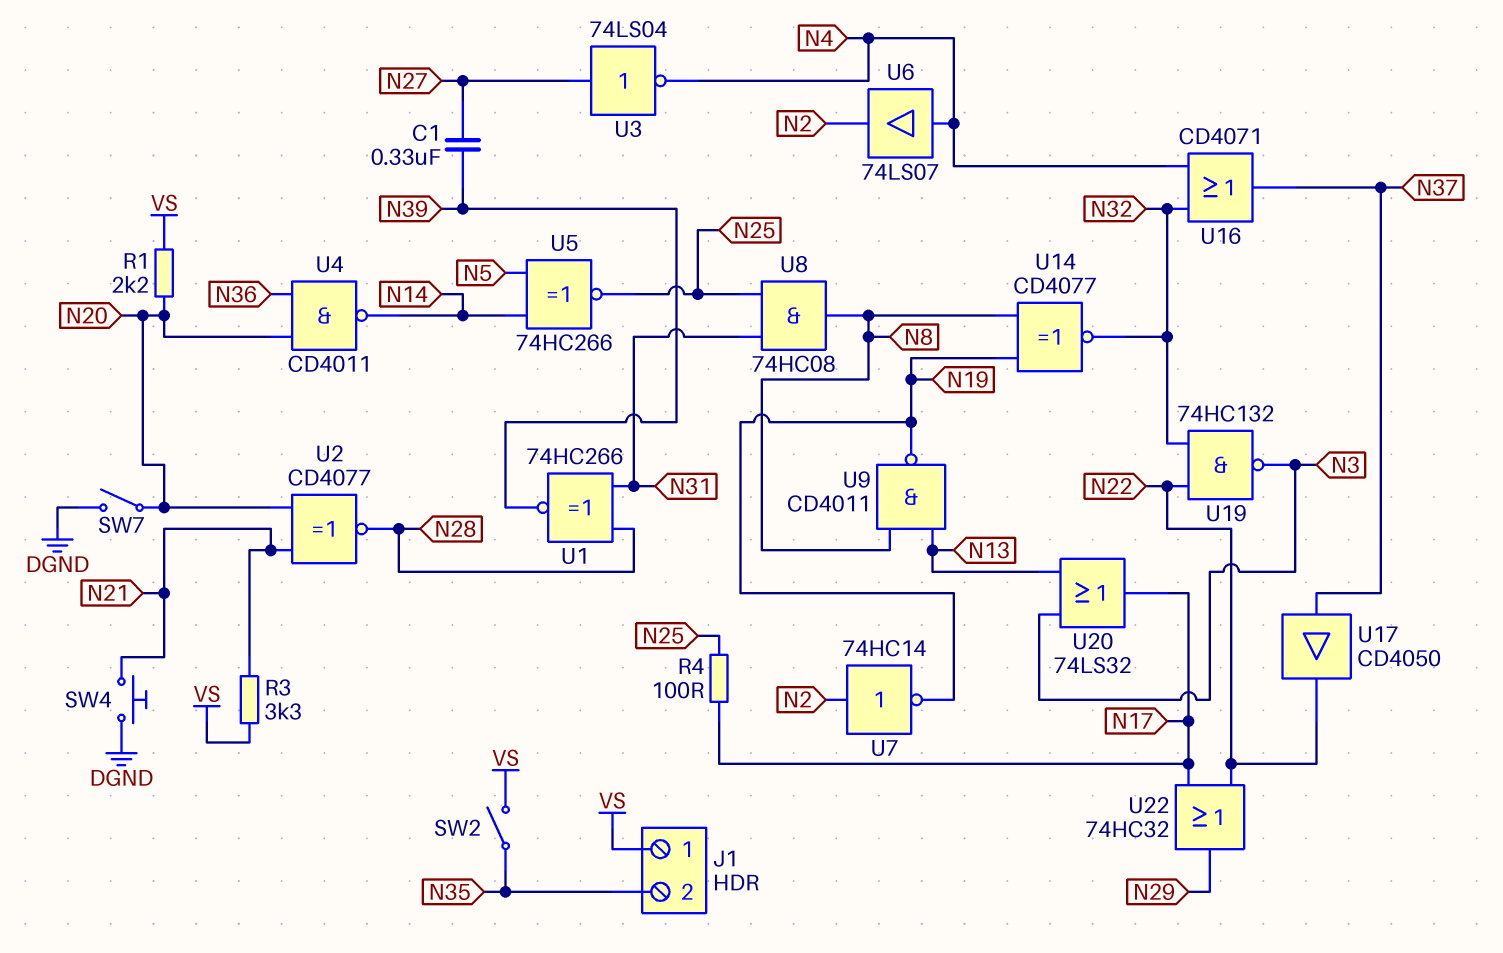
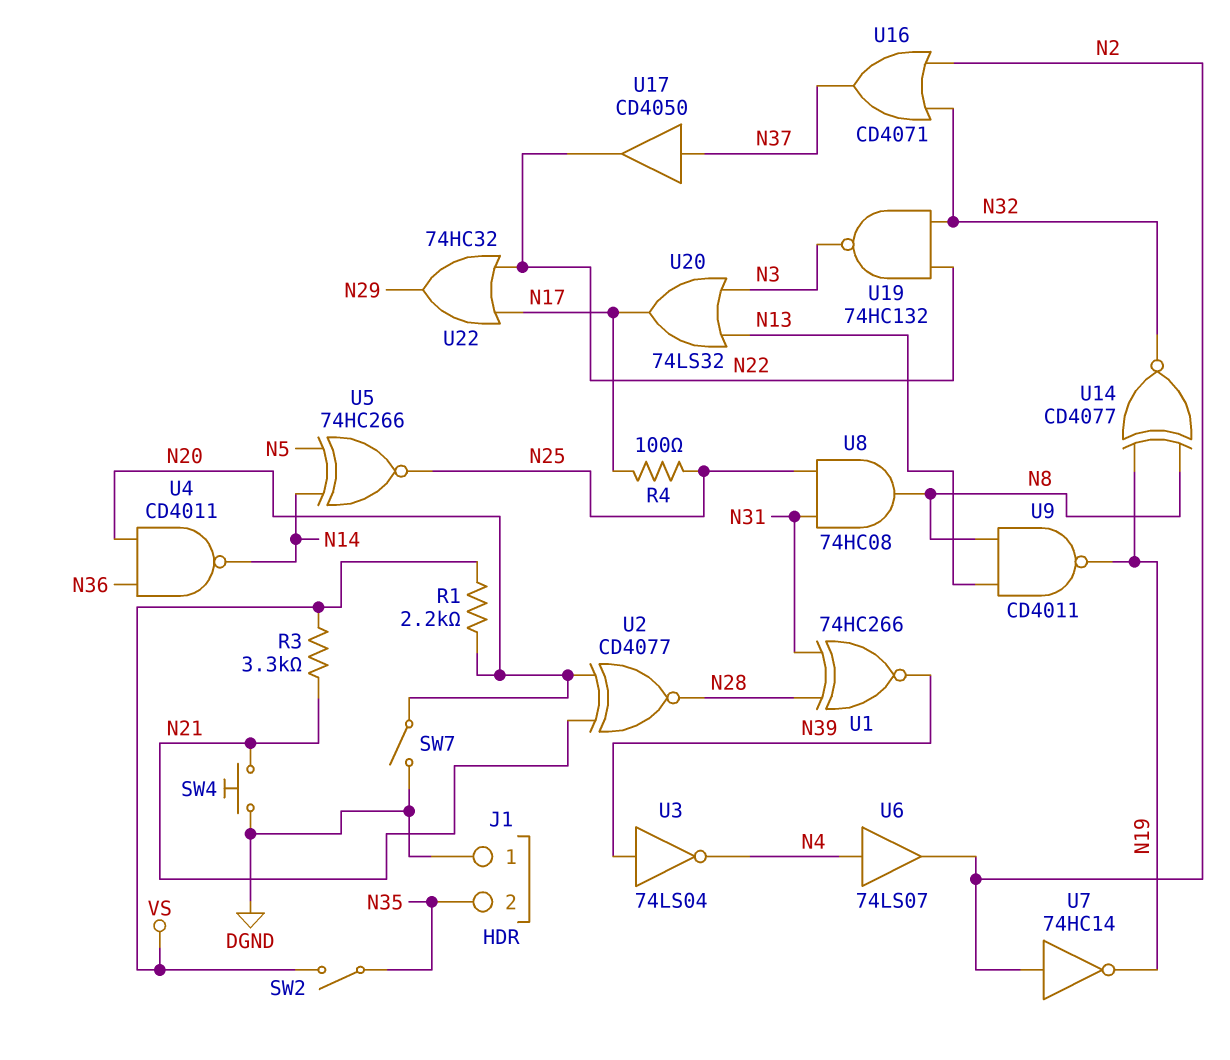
C1: 330nF (N27, N39) -> none
J1 pin 1: VS -> DGND
U3: NOT 74LS04 (in N27, out N4) -> NOT 74LS04 (in N39, out N4)
U16: OR CD4071 (in N4, in N32, out N37) -> OR CD4071 (in N2, in N32, out N37)

